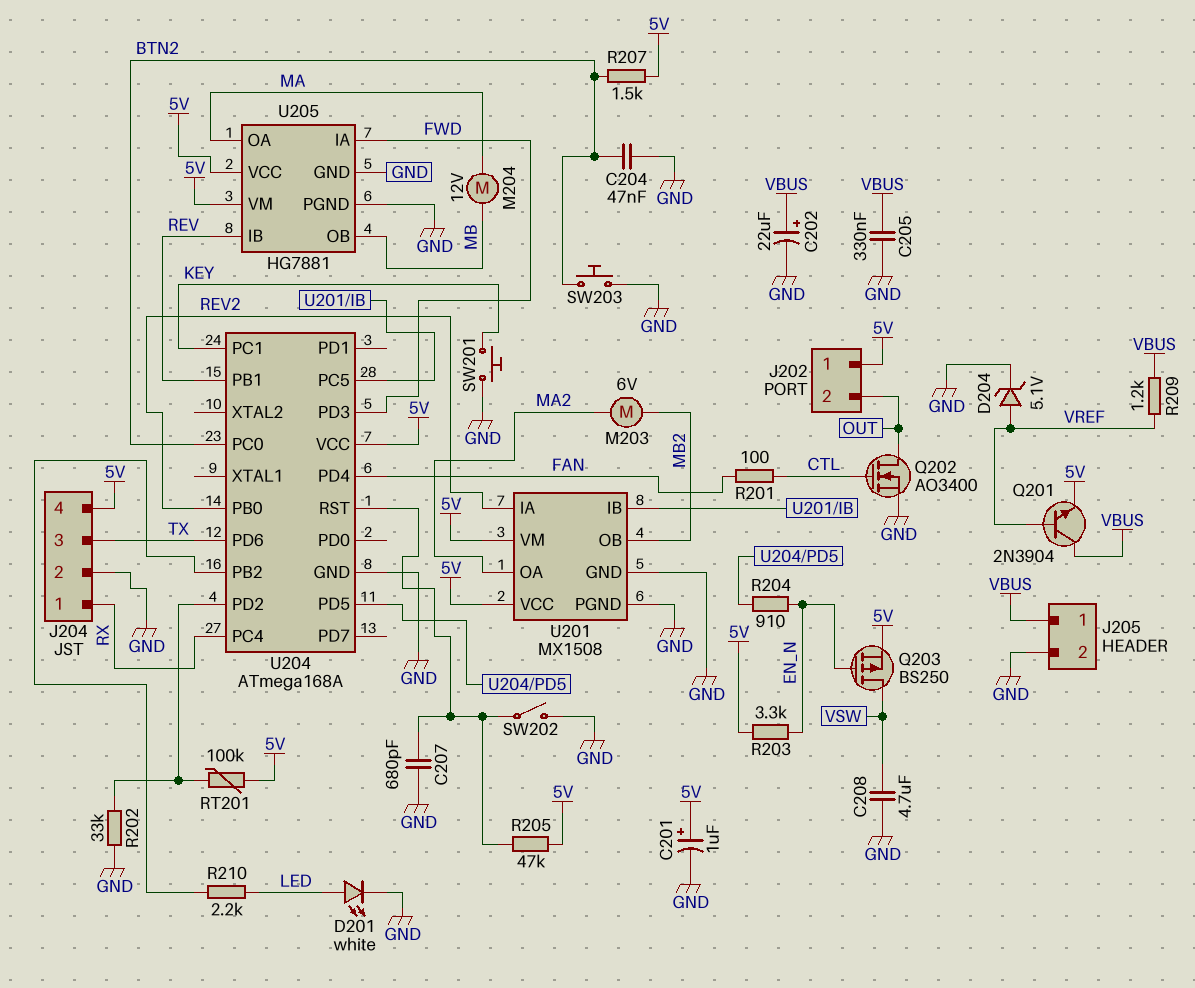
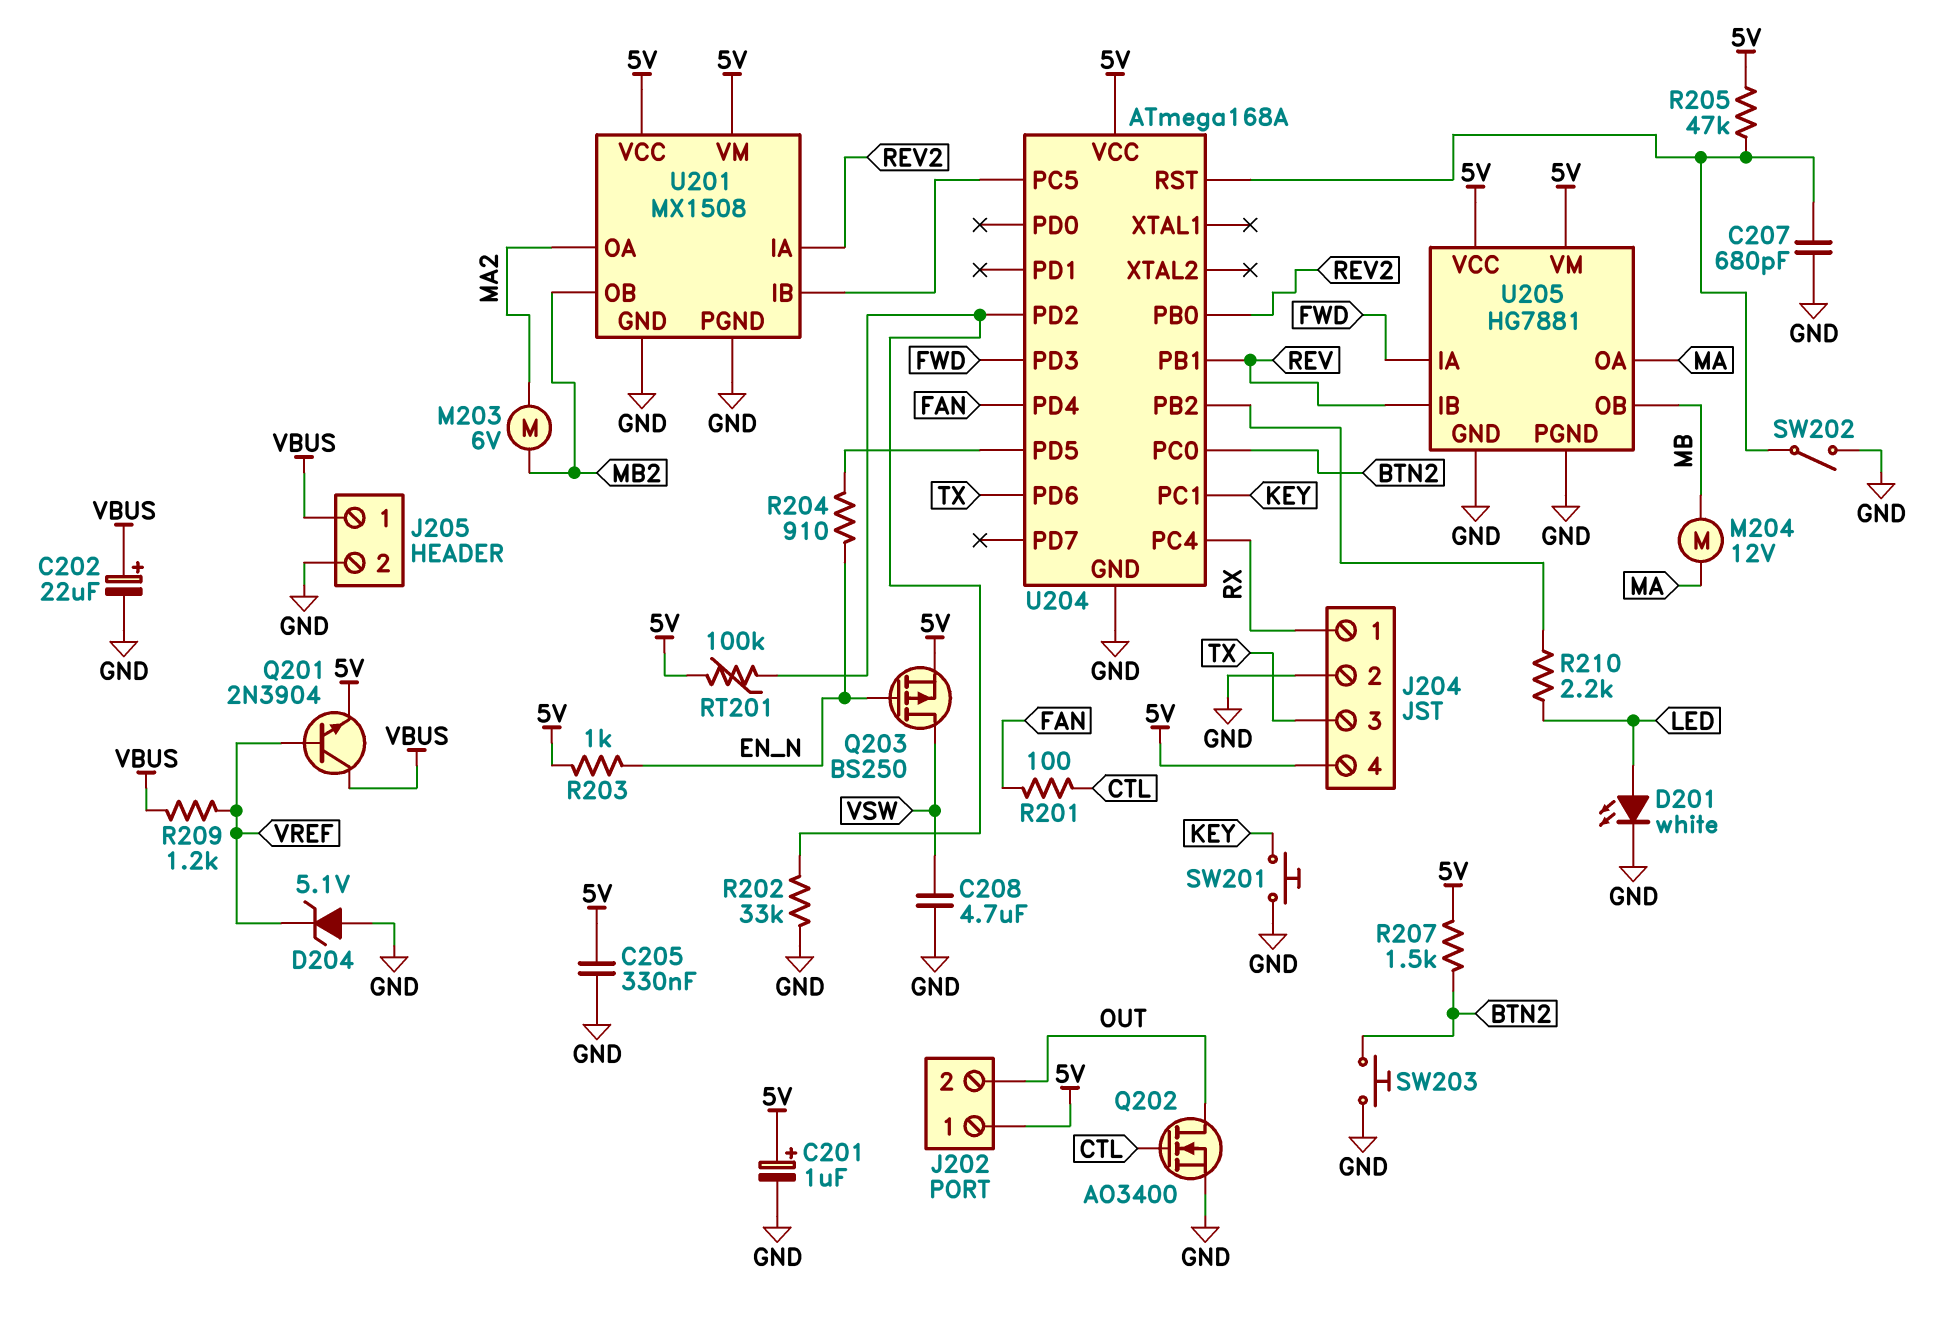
C204: 47nF (BTN2, GND) -> none
C205: 330nF (GND, VBUS) -> 330nF (5V, GND)
D204: zener 5.1V (A VREF, K GND) -> zener 5.1V (A GND, K VREF)
R203: 3.3k (5V, EN_N) -> 1k (5V, EN_N)

